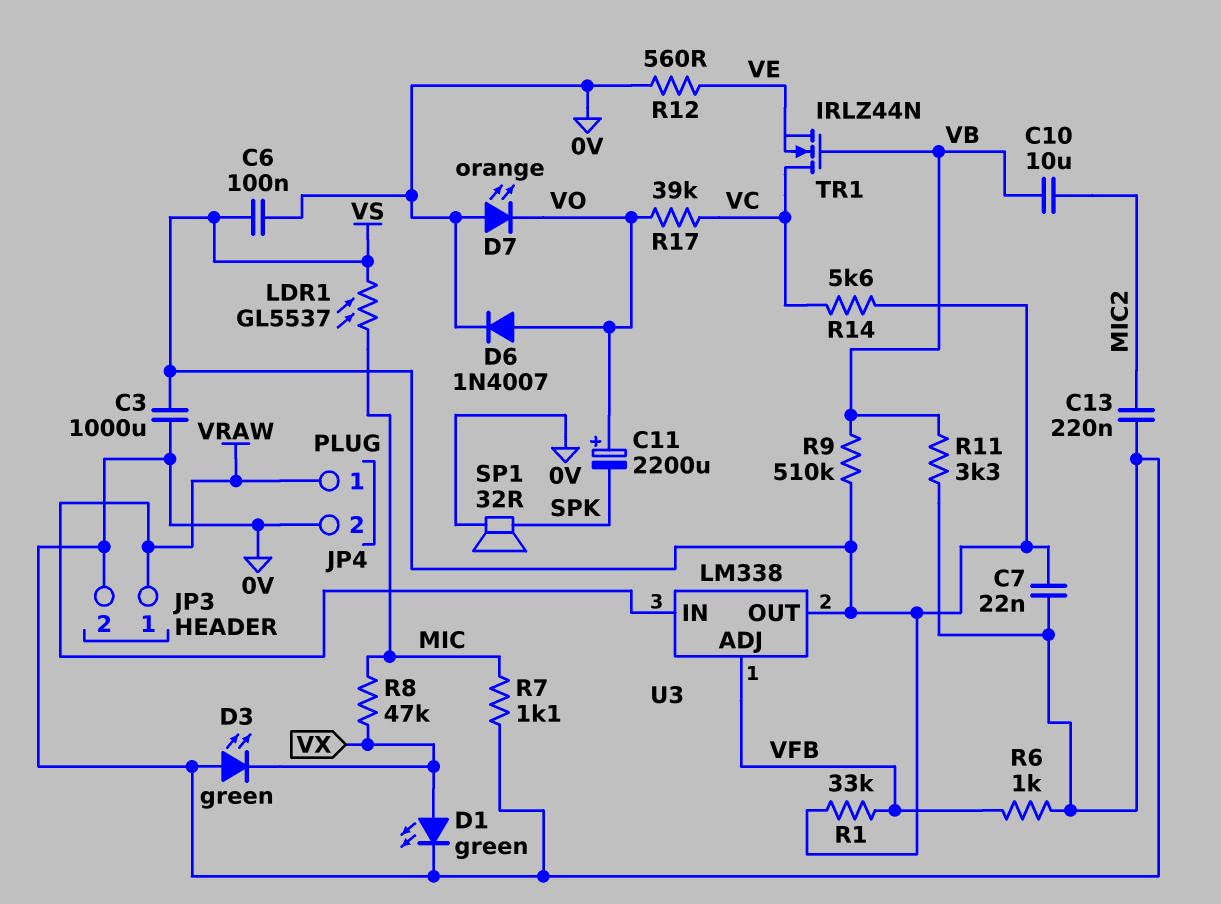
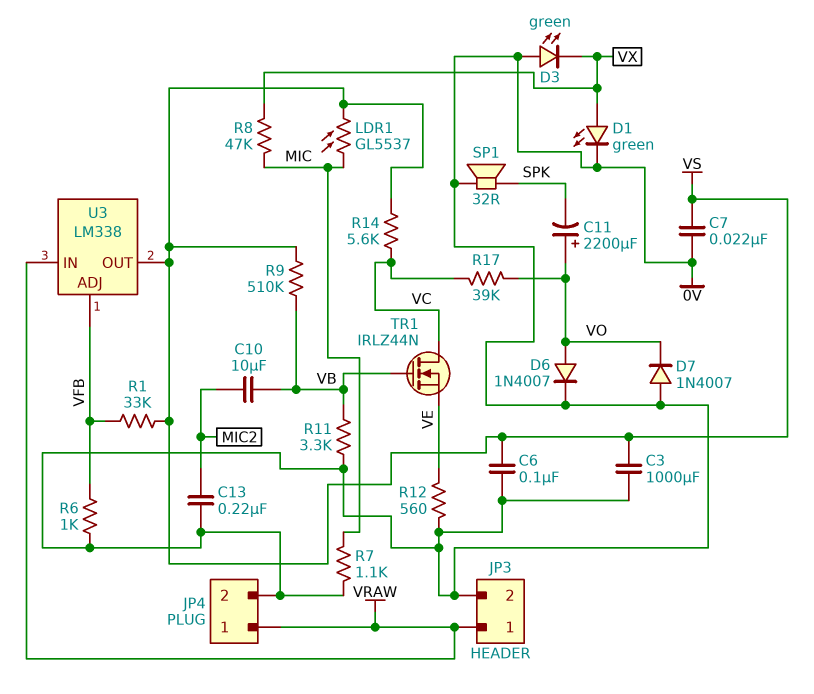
D7: LED orange (A 0V, K VO) -> diode 1N4007 (A 0V, K VO)

